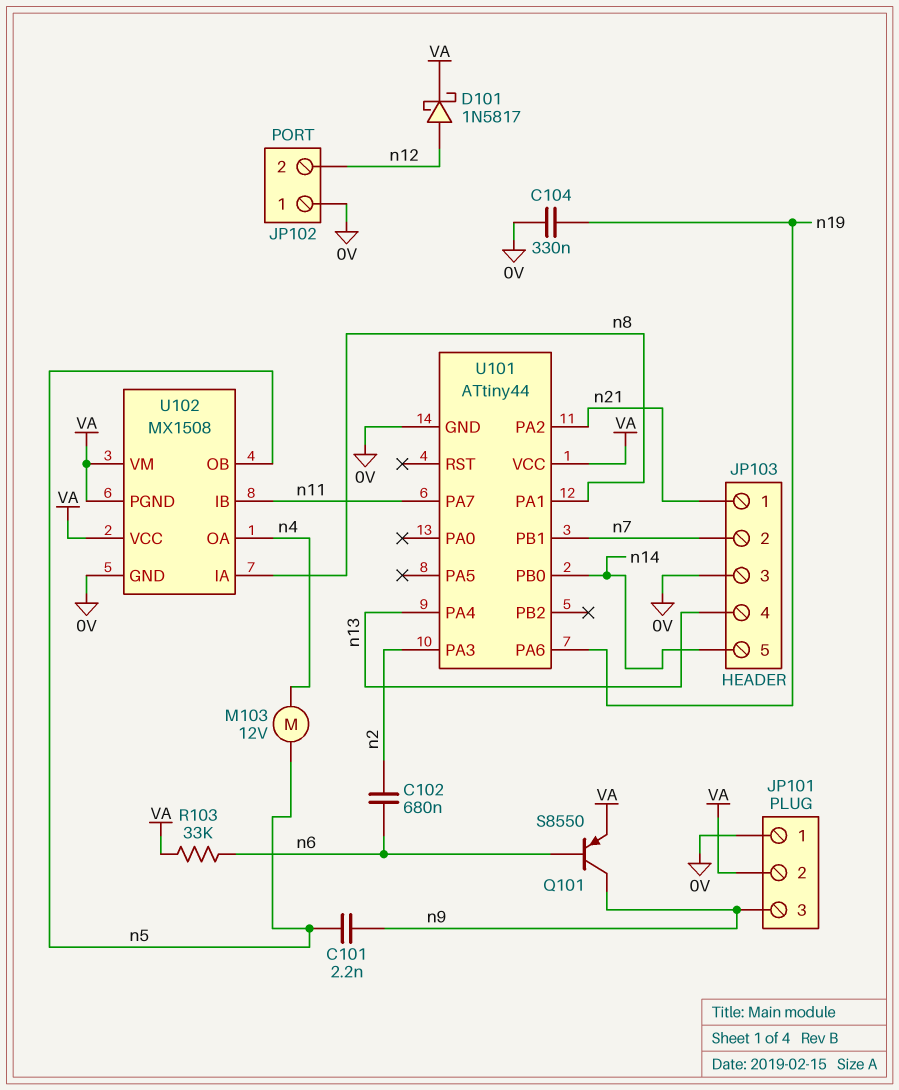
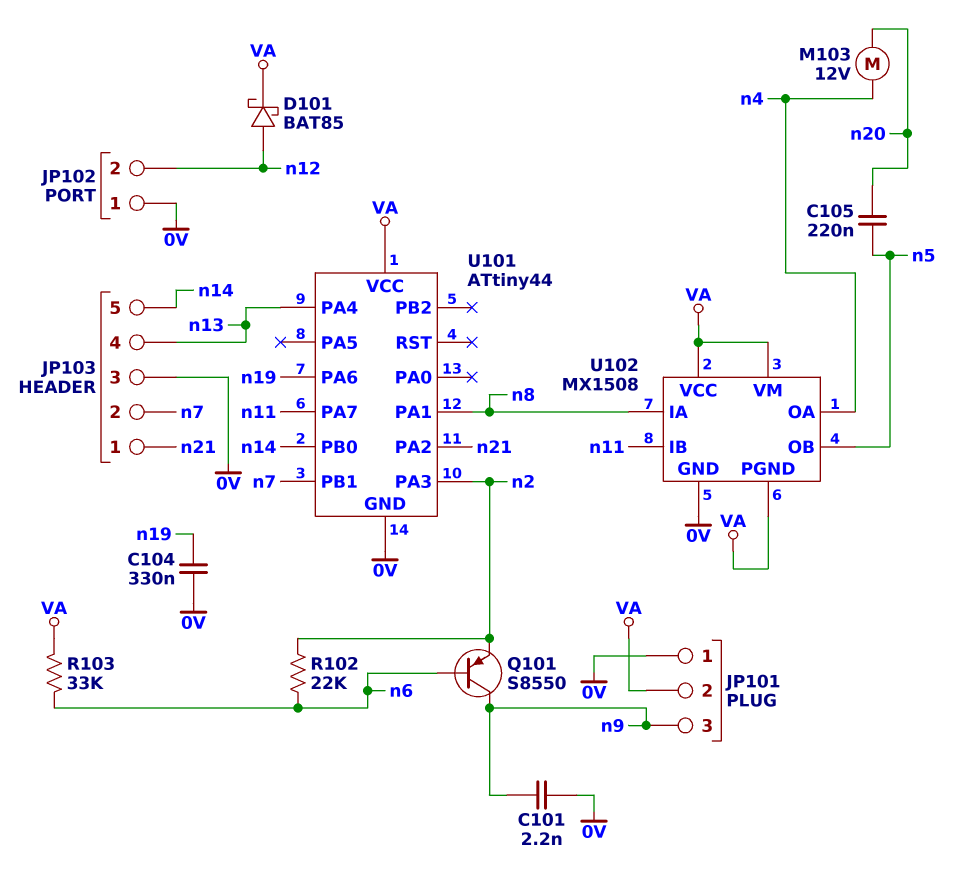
C101: 2.2nF (n5, n9) -> 2.2nF (0V, n9)
C102: 680nF (n2, n6) -> none
C105: none -> 220nF (n5, n20)
D101: schottky 1N5817 (A n12, K VA) -> schottky BAT85 (A n12, K VA)
M103: motor 12V (n4, n5) -> motor 12V (n4, n20)
Q101: PNP S8550 (B n6, C n9, E VA) -> PNP S8550 (B n6, C n9, E n2)
R102: none -> 22k (n2, n6)

